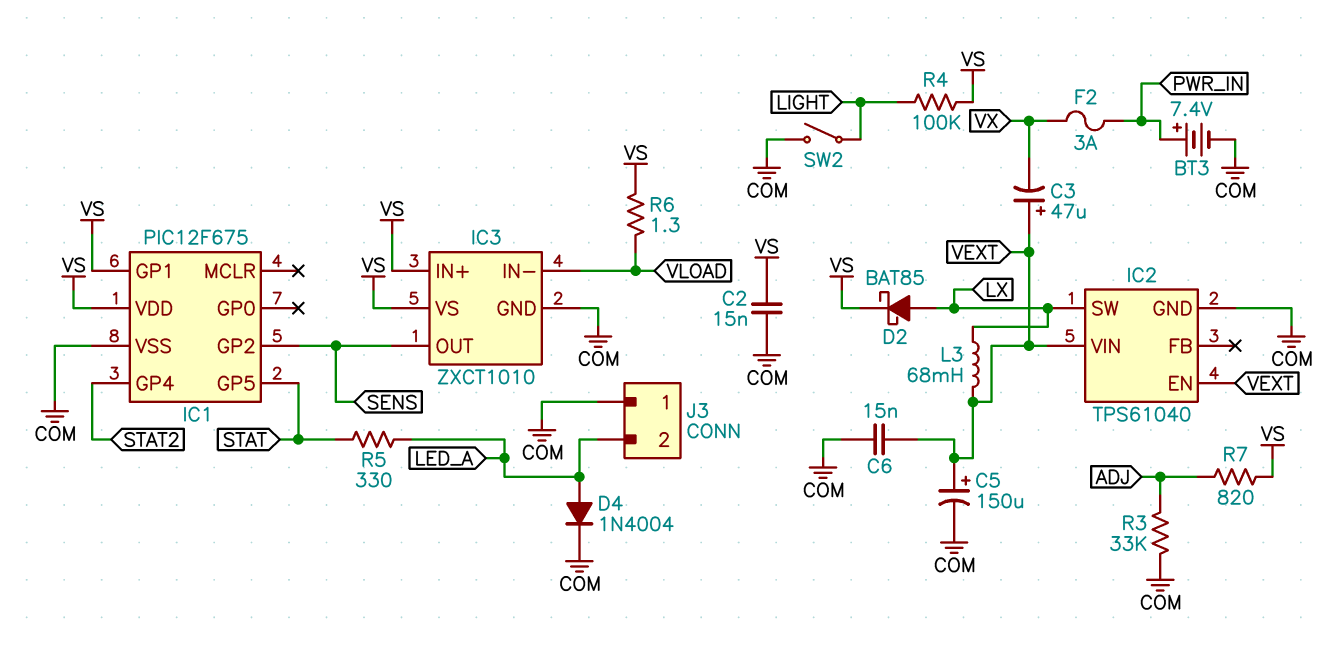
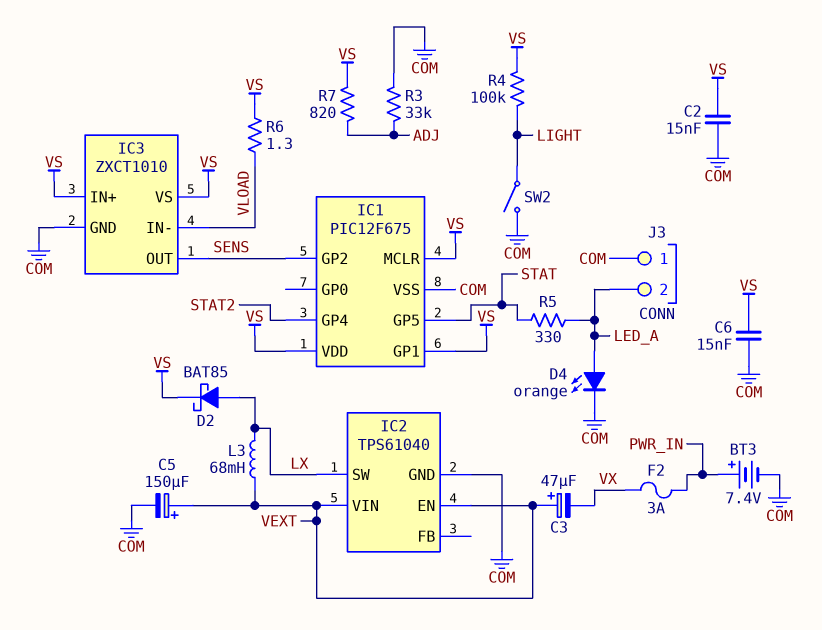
C6: 15nF (COM, VEXT) -> 15nF (COM, VS)
D4: diode 1N4004 (A LED_A, K COM) -> LED orange (A LED_A, K COM)
IC1 pin MCLR: none -> VS

